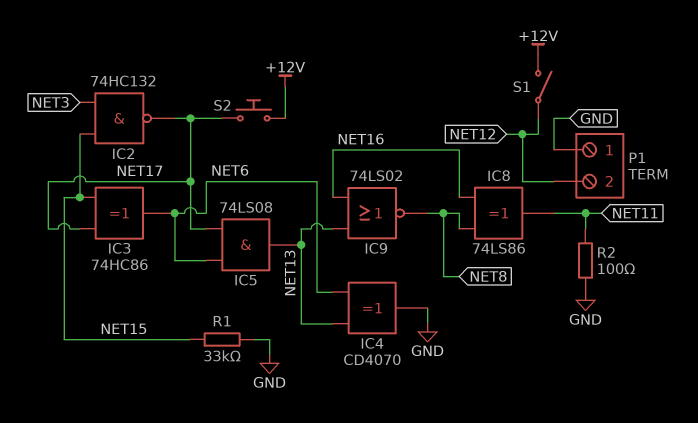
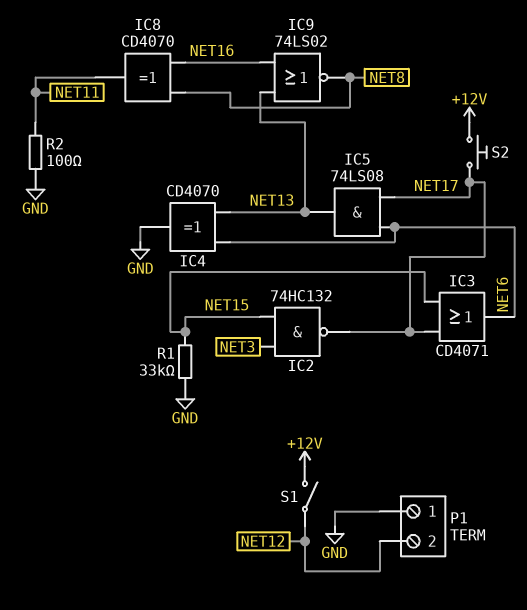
IC3: XOR 74HC86 (in NET15, in NET17, out NET6) -> OR CD4071 (in NET15, in NET17, out NET6)
IC8: XOR 74LS86 (in NET8, in NET16, out NET11) -> XOR CD4070 (in NET8, in NET16, out NET11)

